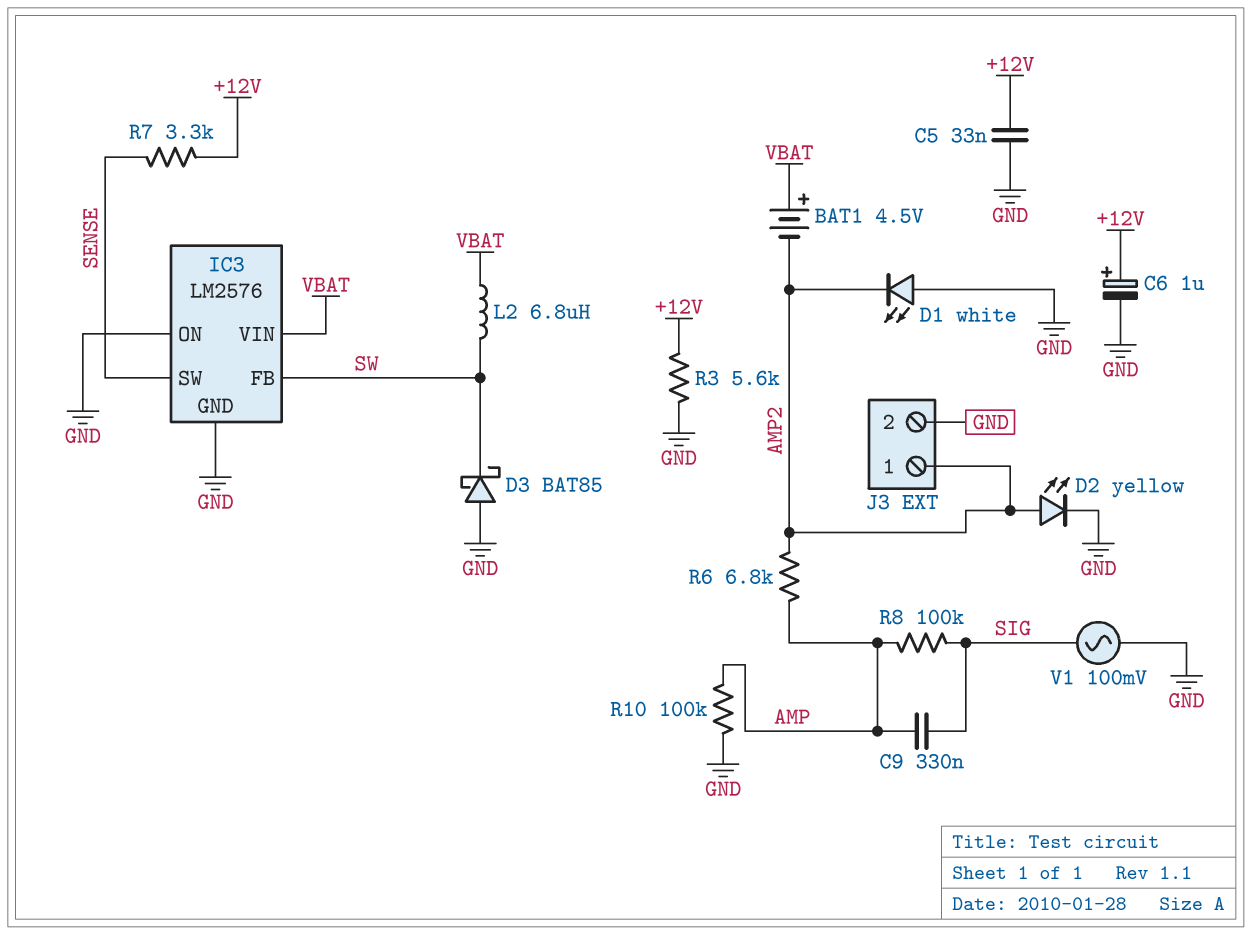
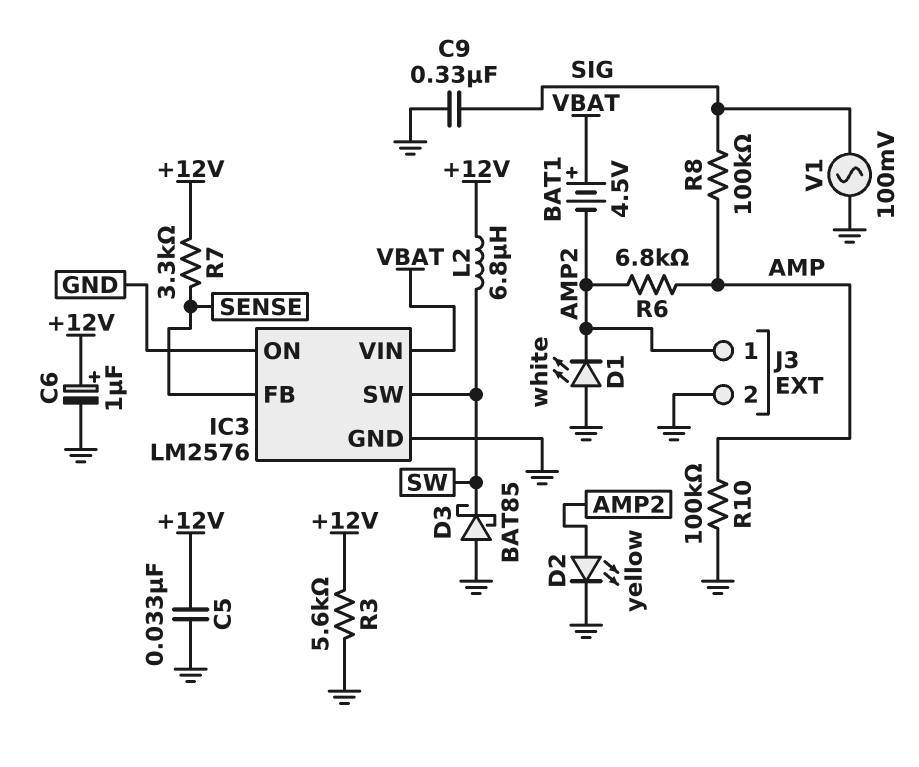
C9: 330nF (AMP, SIG) -> 330nF (GND, SIG)
IC3 pin FB: SW -> SENSE
IC3 pin SW: SENSE -> SW
L2: 6.8uH (SW, VBAT) -> 6.8uH (+12V, SW)

